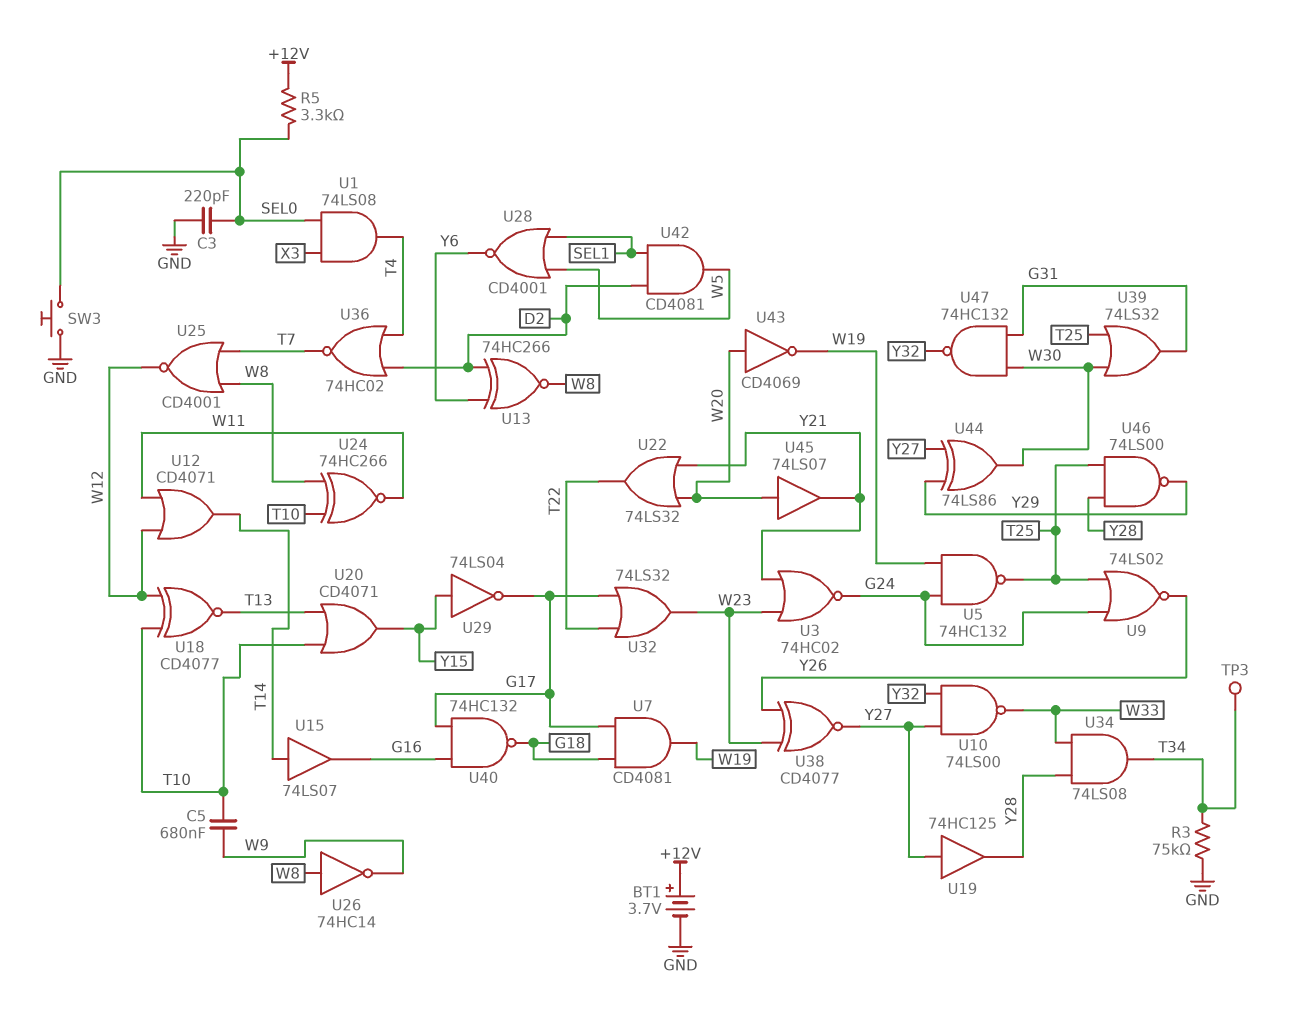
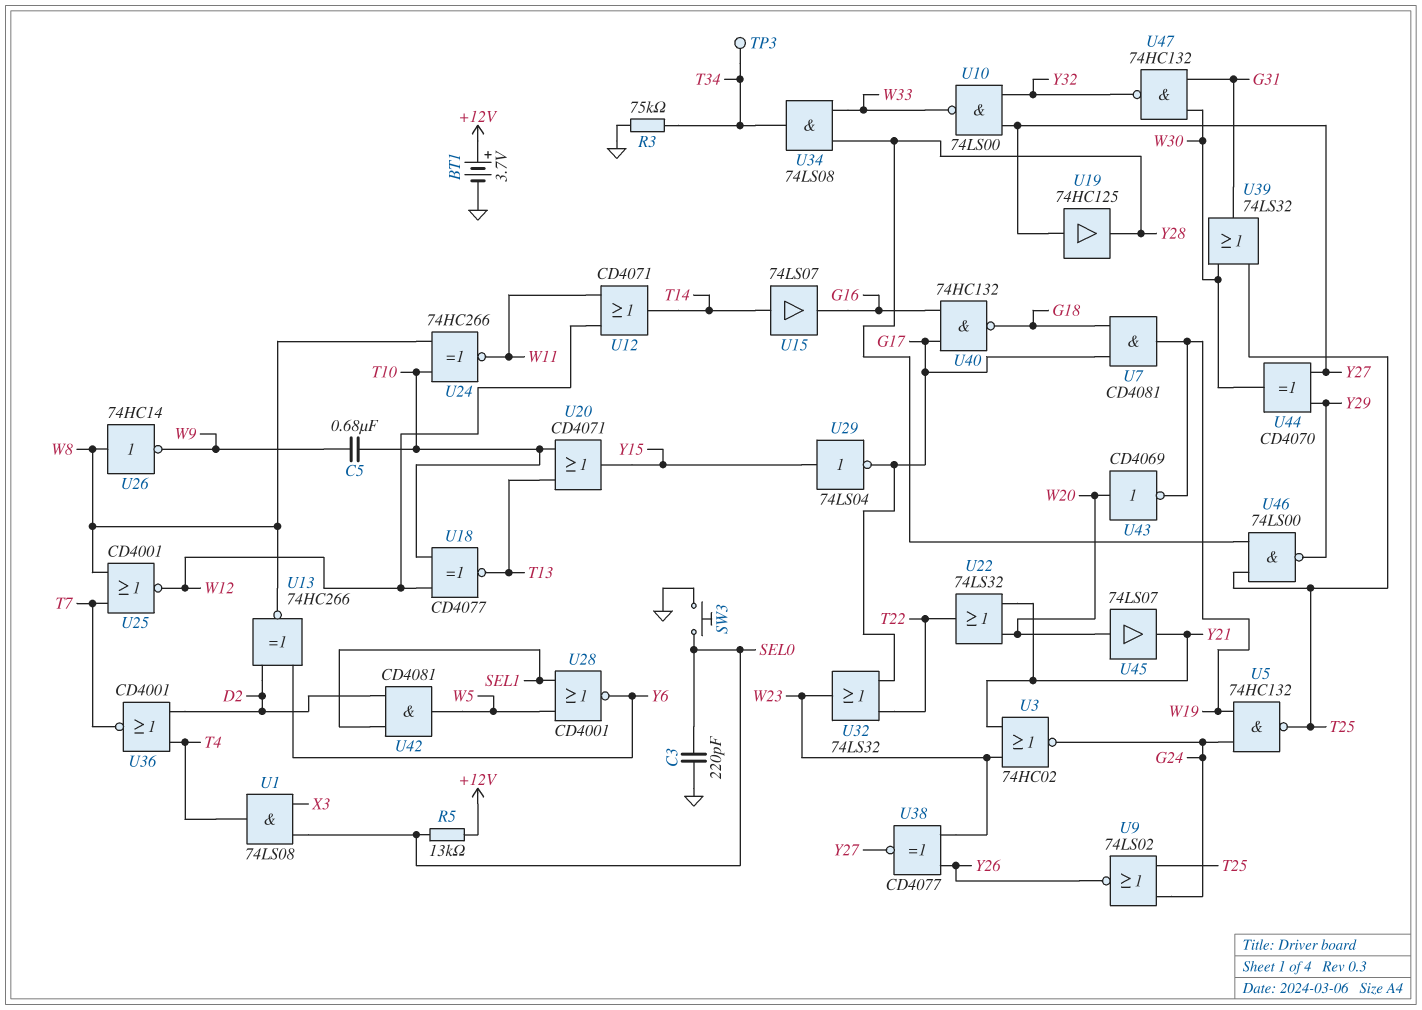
R5: 3.3k (+12V, SEL0) -> 13k (+12V, SEL0)
U36: NOR 74HC02 (in D2, in T4, out T7) -> NOR CD4001 (in D2, in T4, out T7)
U44: XOR 74LS86 (in Y27, in Y29, out W30) -> XOR CD4070 (in Y27, in Y29, out W30)

